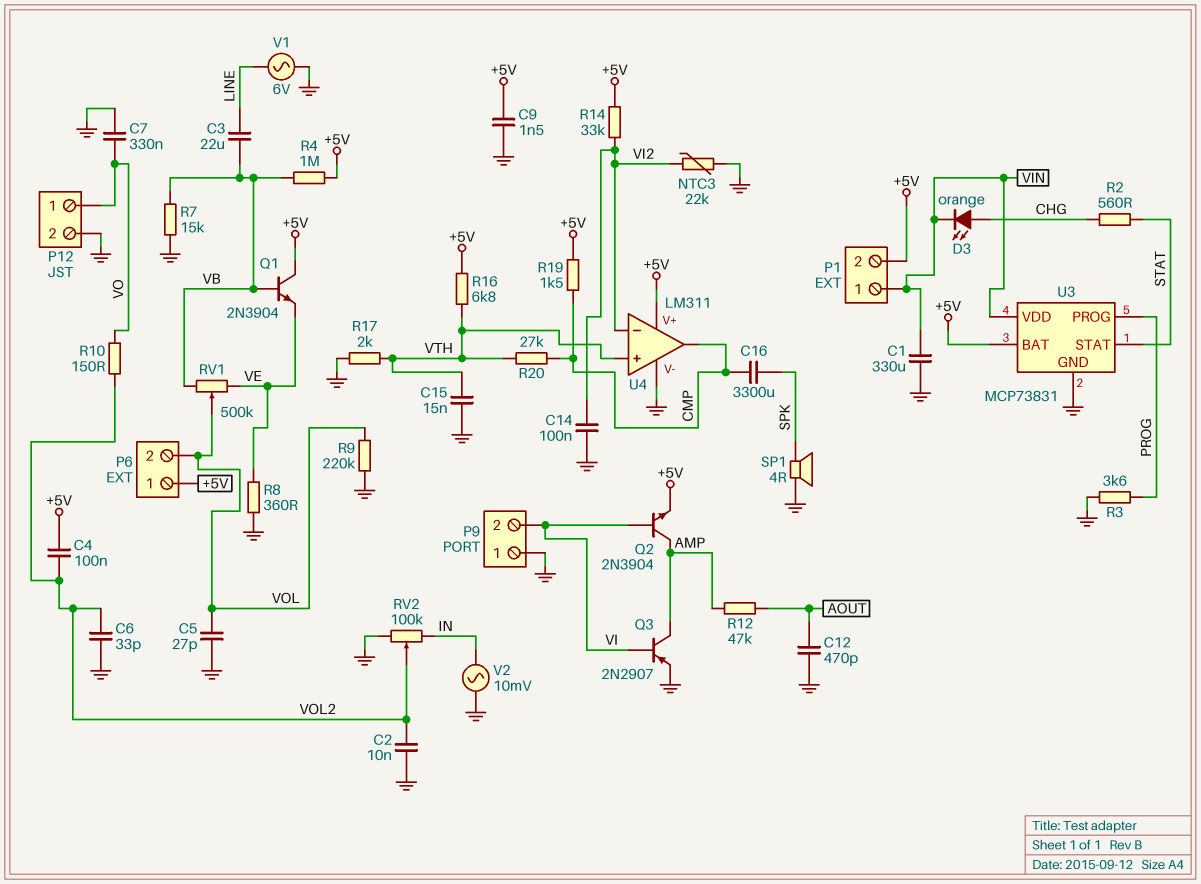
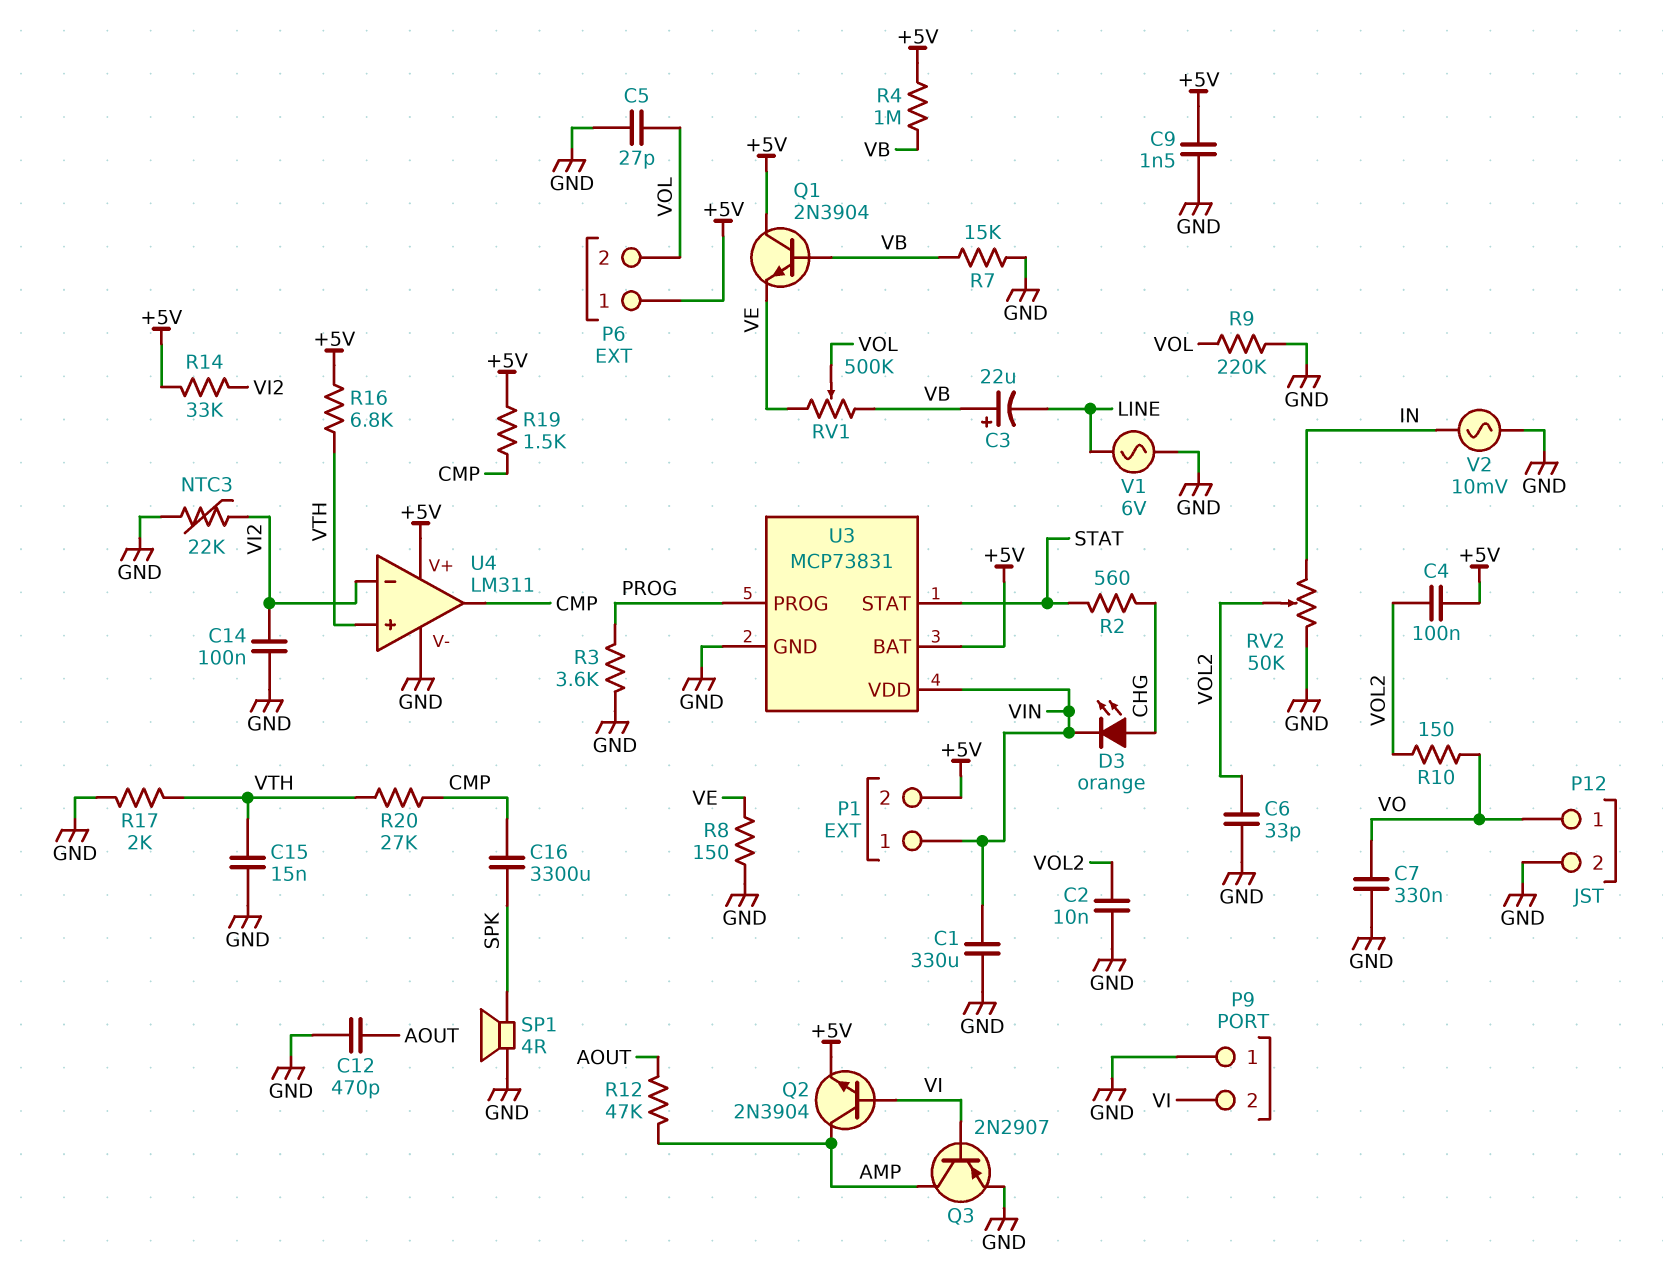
C3: 22uF (LINE, VB) -> 22uF (plus VB, minus LINE)
R8: 360 (GND, VE) -> 150 (GND, VE)
RV2: 100k (GND, IN, wiper VOL2) -> 50k (GND, IN, wiper VOL2)

